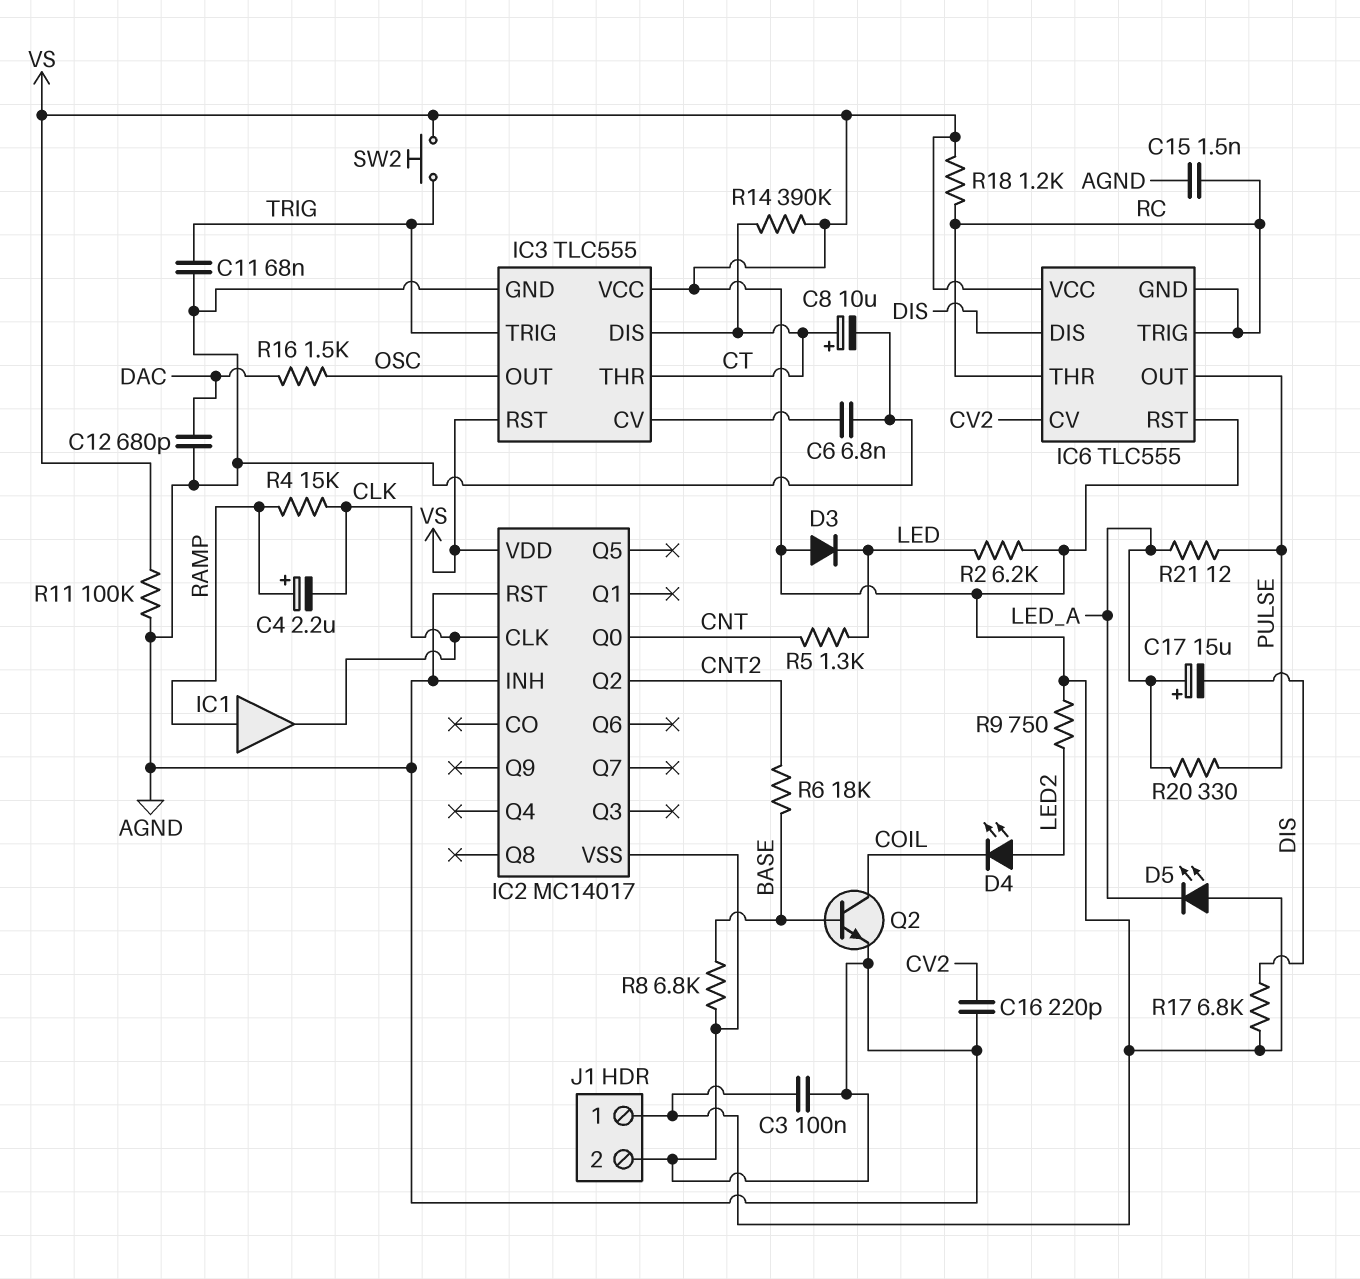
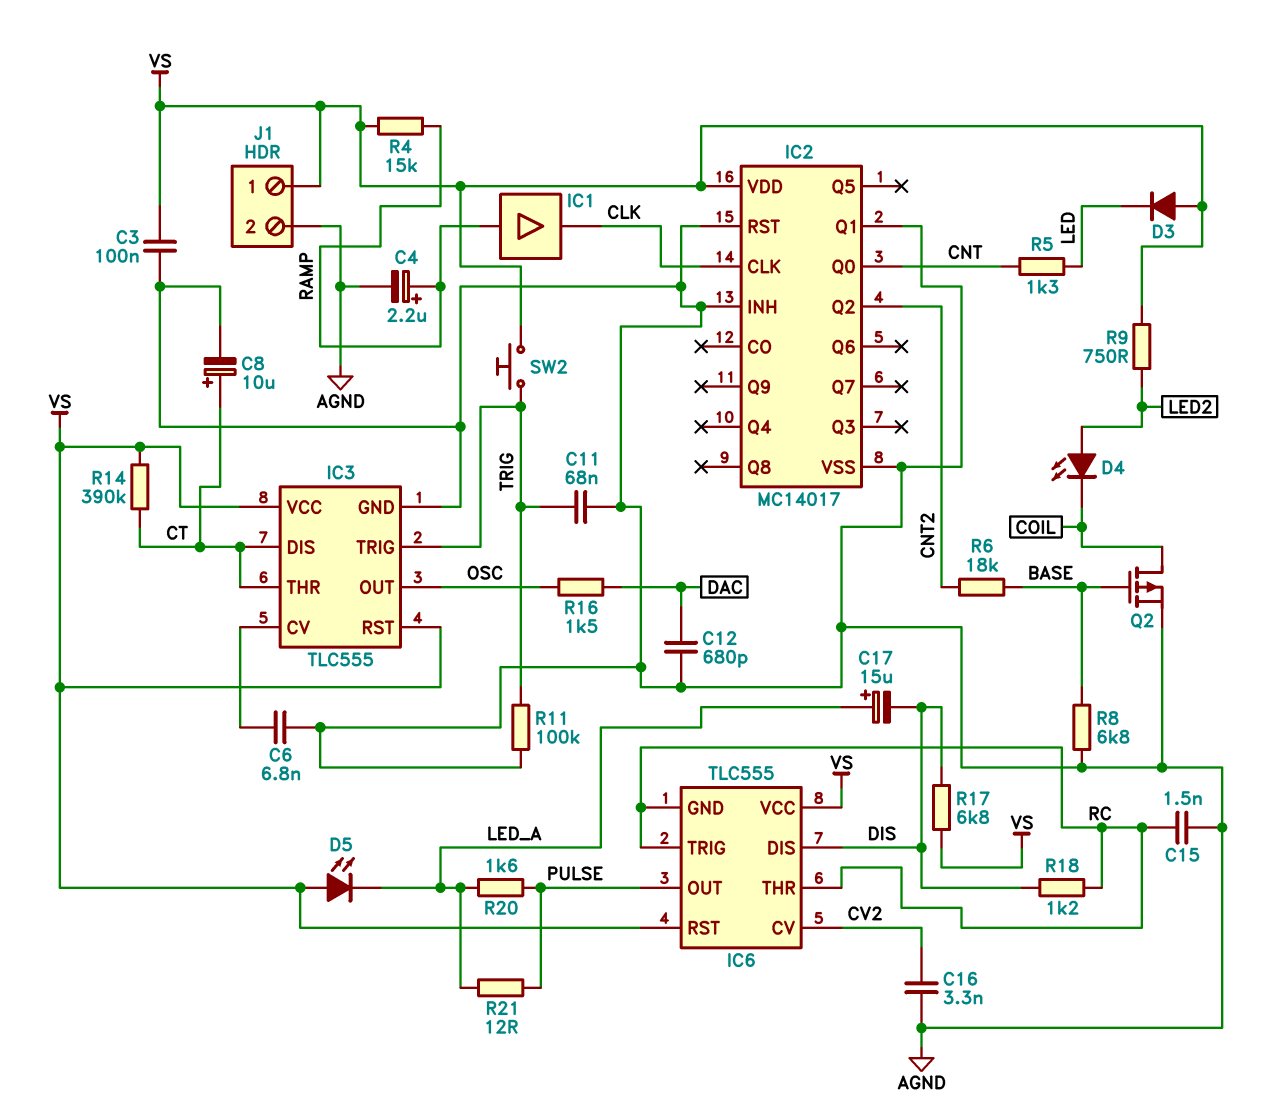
C4: 2.2uF (plus RAMP, minus CLK) -> 2.2uF (plus RAMP, minus AGND)
C16: 220pF (AGND, CV2) -> 3.3nF (AGND, CV2)
IC2 pin Q1: none -> AGND
Q2: NPN (B BASE, C COIL, E AGND) -> PMOS (G BASE, D COIL, S AGND)
R2: 6.2k (LED, VS) -> none
R4: 15k (CLK, RAMP) -> 15k (RAMP, VS)
R11: 100k (AGND, VS) -> 100k (AGND, TRIG)
R18: 1.2k (RC, VS) -> 1.2k (DIS, RC)
R20: 330 (LED_A, PULSE) -> 1.6k (LED_A, PULSE)

